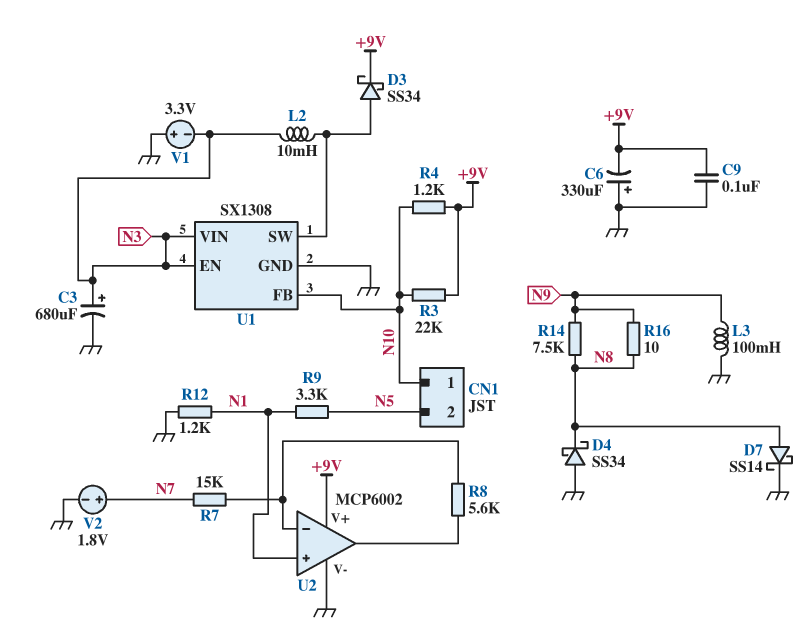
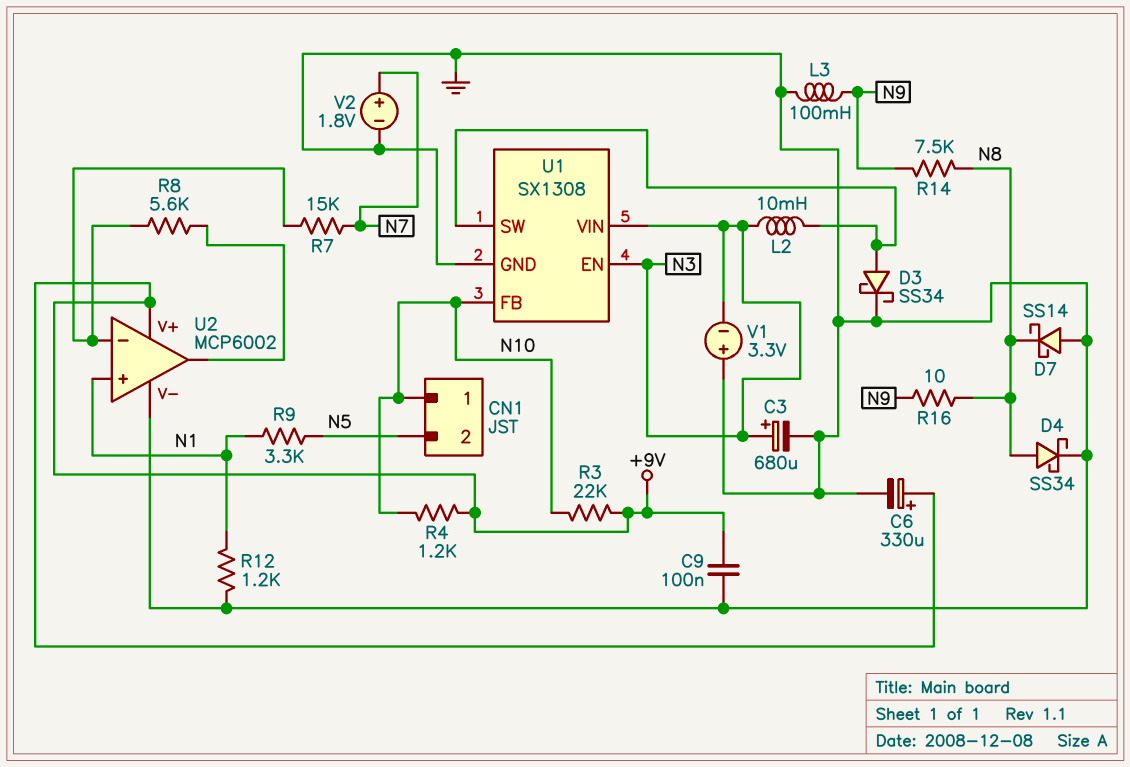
C6: 330uF (plus GND, minus +9V) -> 330uF (plus +9V, minus GND)
D3: schottky SS34 (A U1/SW, K +9V) -> schottky SS34 (A U1/SW, K GND)
D4: schottky SS34 (A GND, K N8) -> schottky SS34 (A N8, K GND)
D7: schottky SS14 (A N8, K GND) -> schottky SS14 (A GND, K N8)

